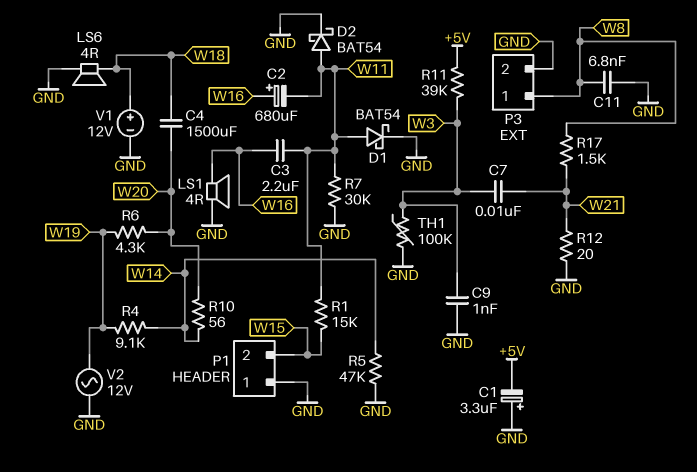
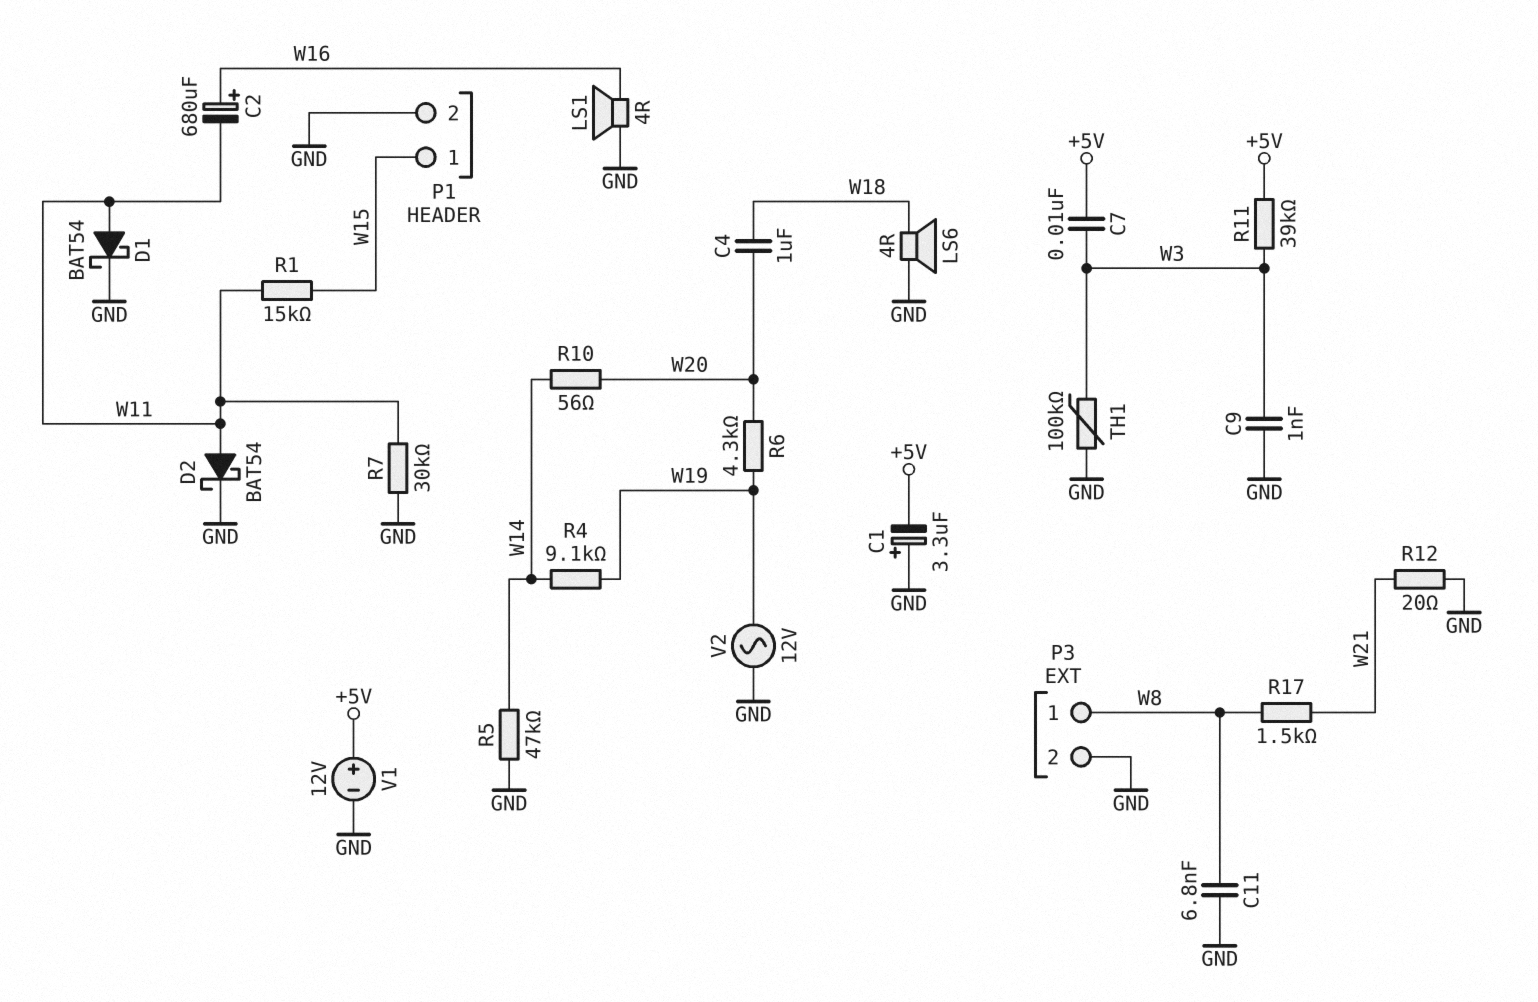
C3: 2.2uF (W11, W16) -> none
C4: 1500uF (W18, W20) -> 1uF (W18, W20)
C7: 10nF (W3, W21) -> 10nF (+5V, W3)
P1 pin 1: GND -> W15
P1 pin 2: W15 -> GND
V1: 12V (plus W18, minus GND) -> 12V (plus +5V, minus GND)

